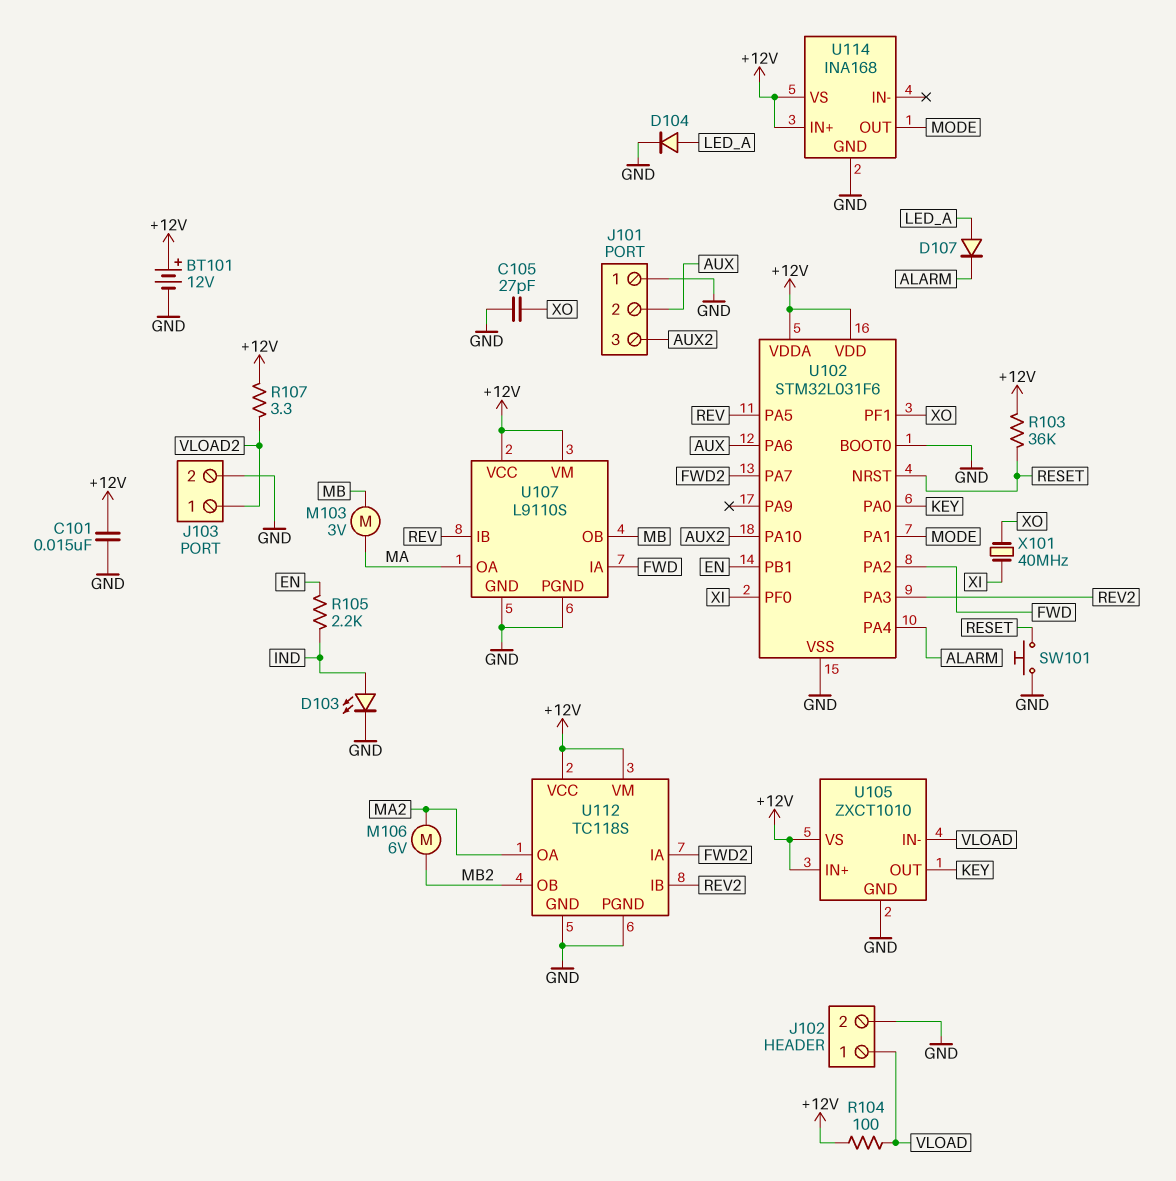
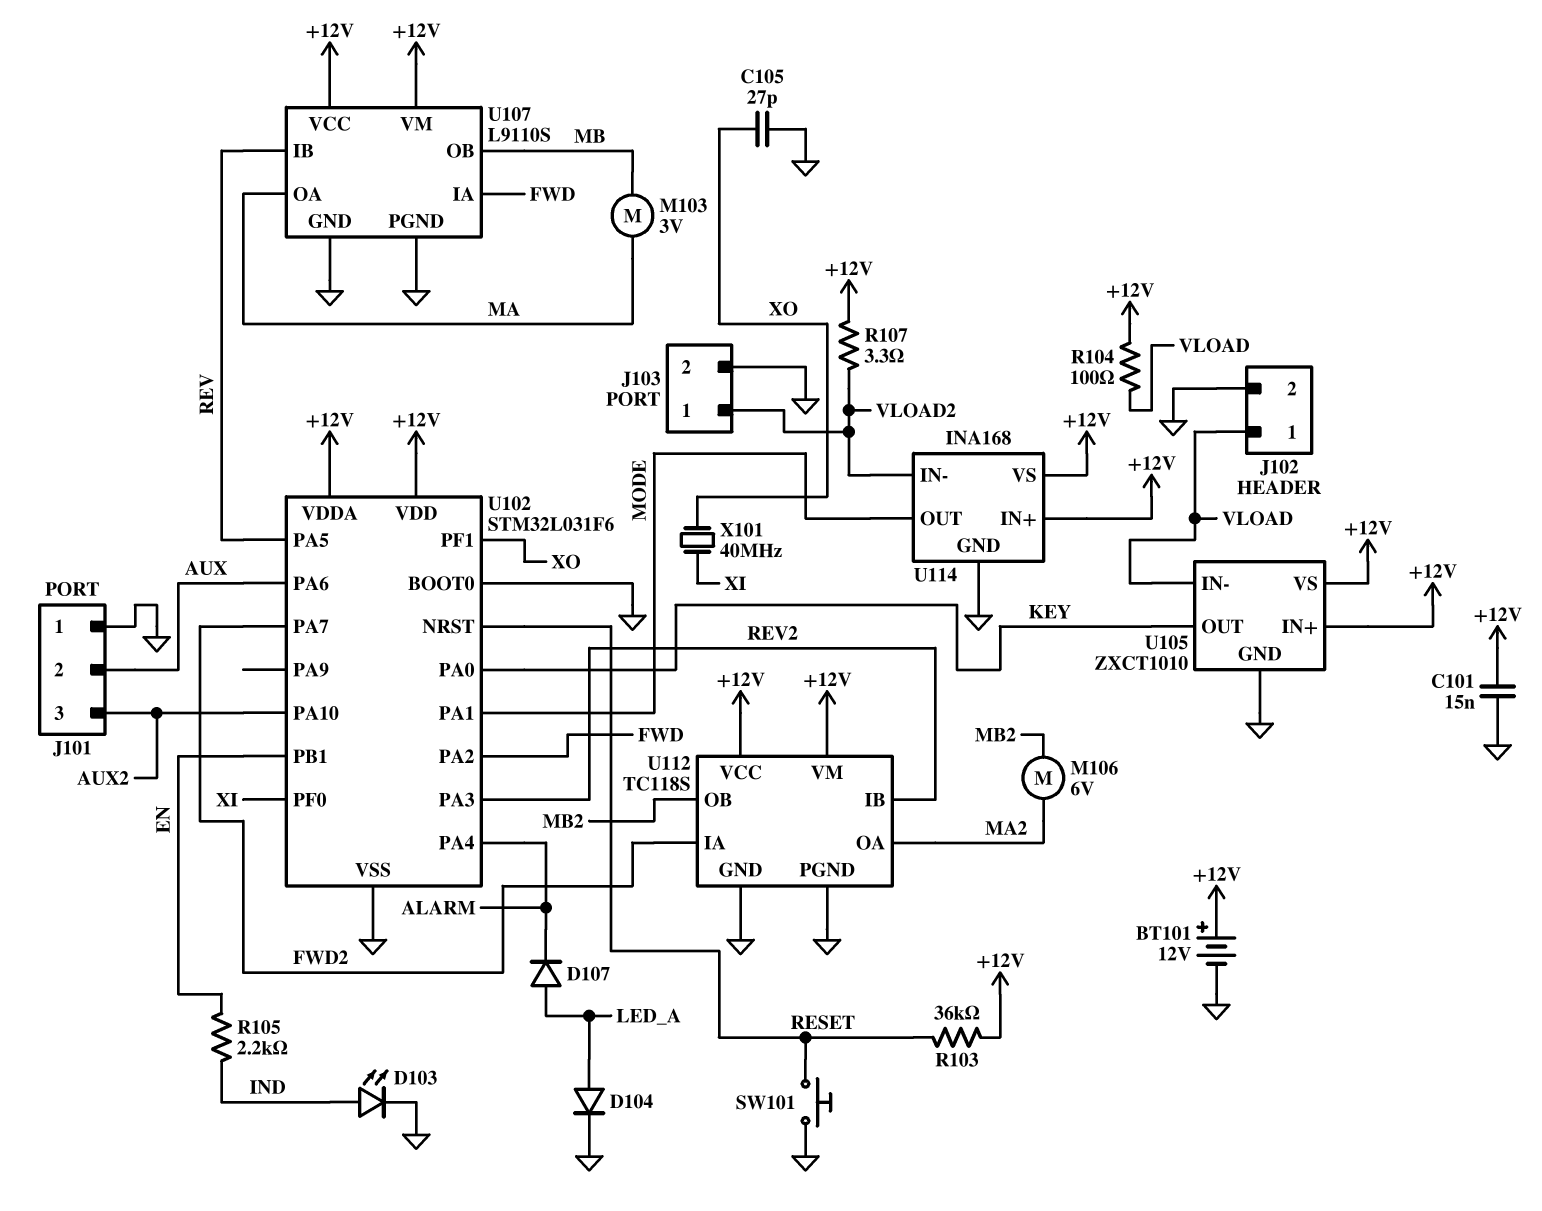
U114 pin IN-: none -> VLOAD2

